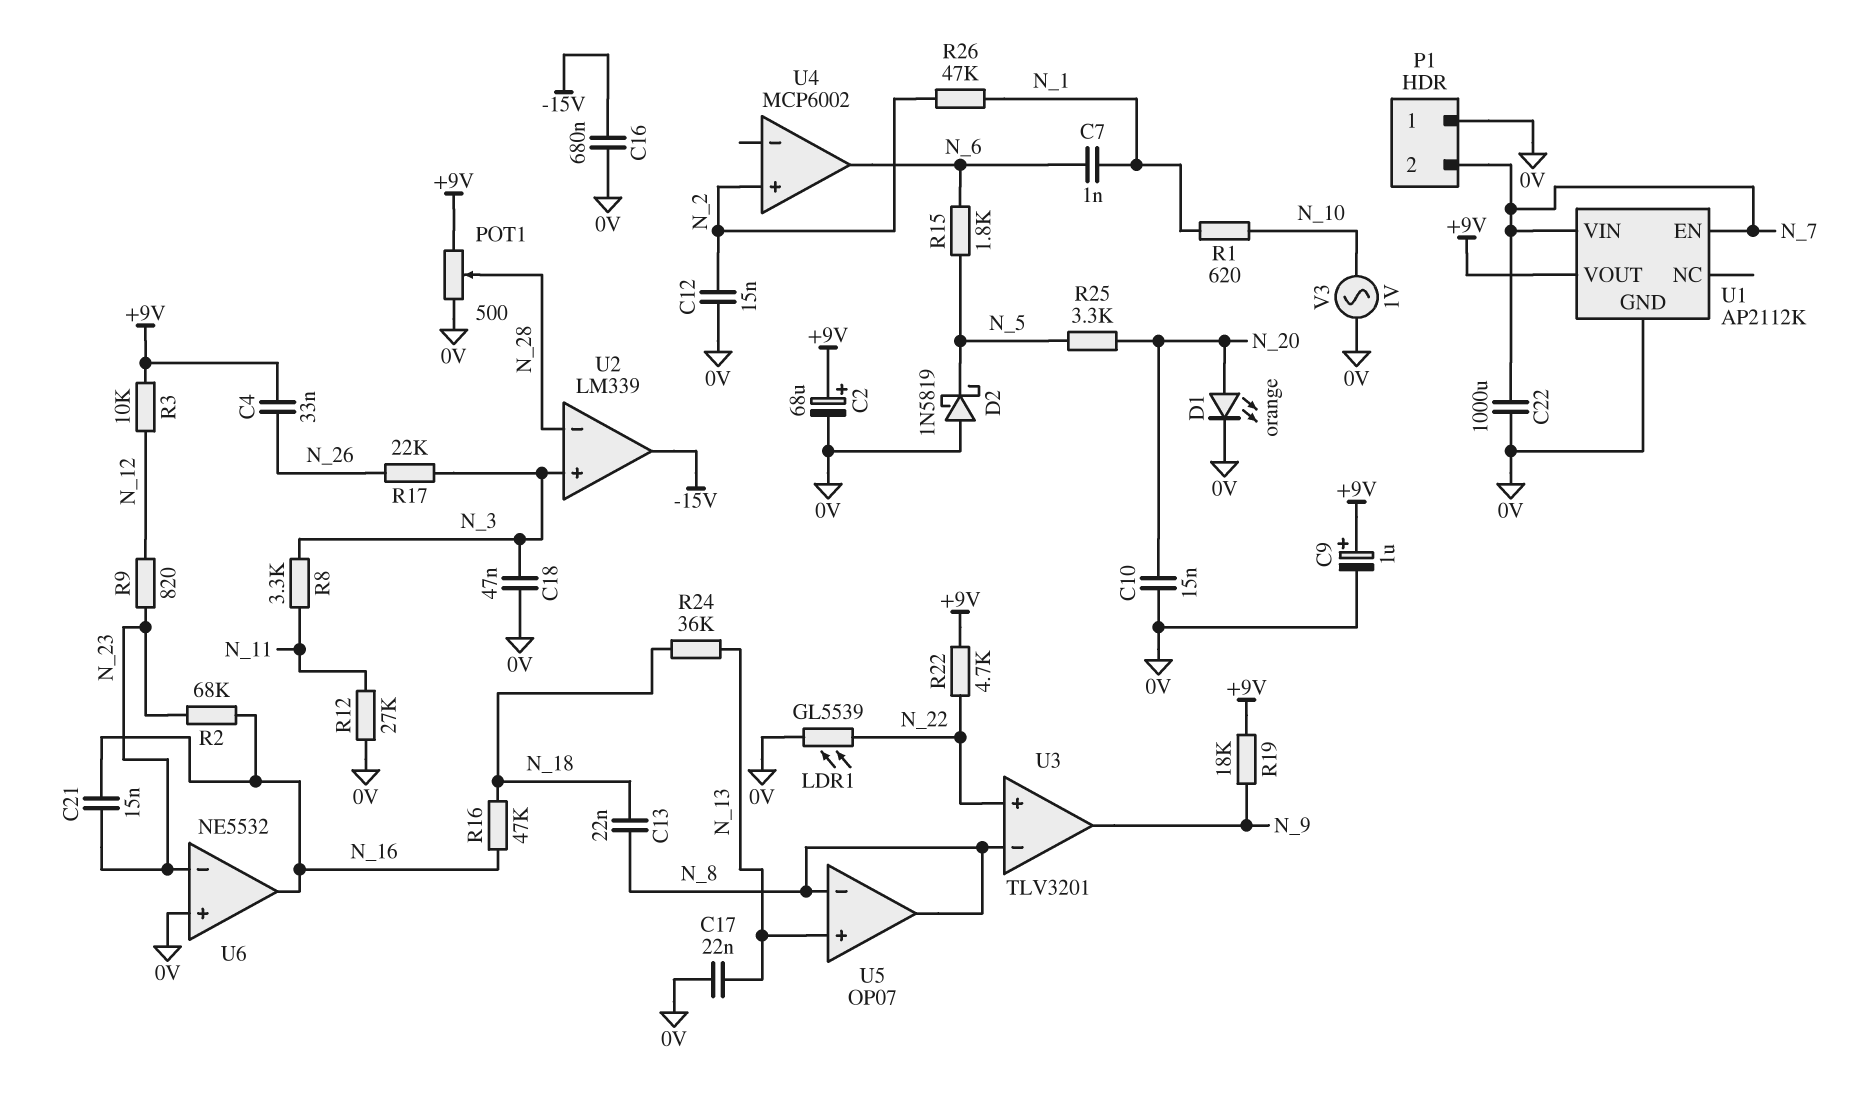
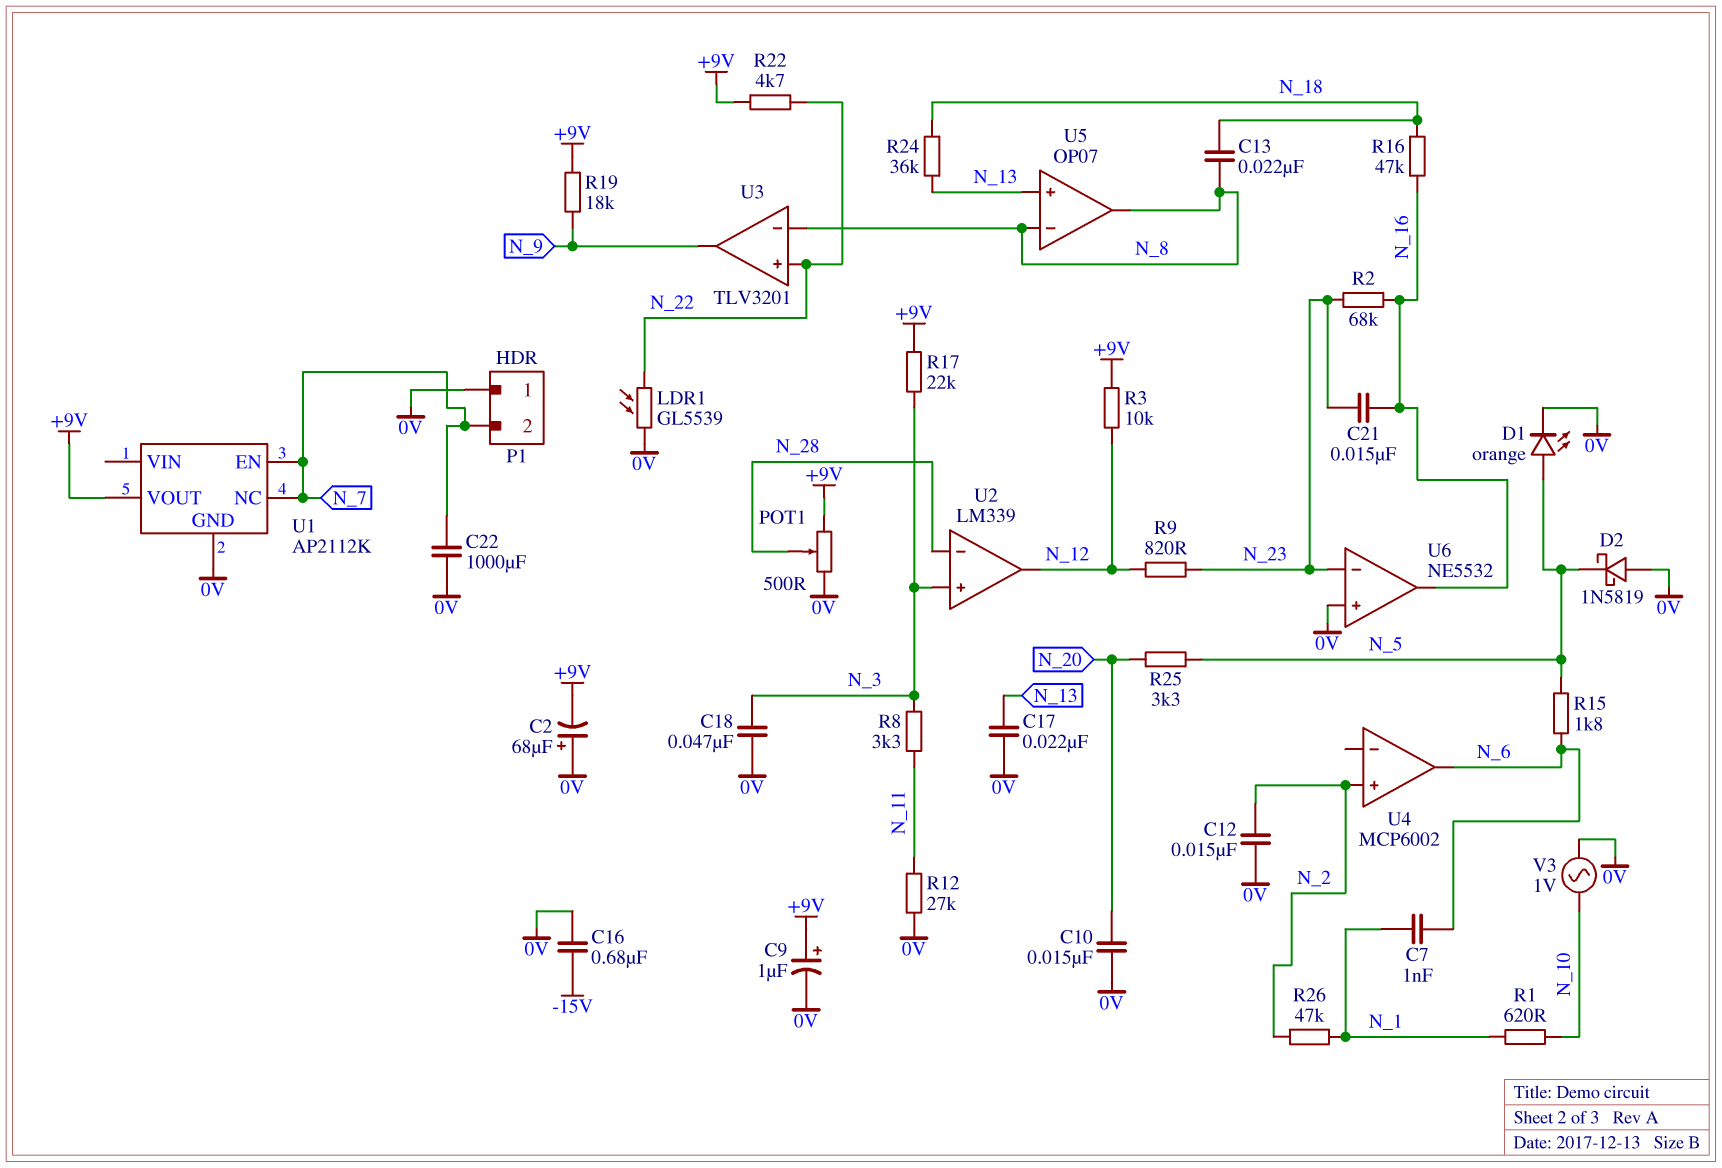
C2: 68uF (plus +9V, minus 0V) -> 68uF (plus 0V, minus +9V)
C4: 33nF (+9V, N_26) -> none
D1: LED orange (A N_20, K 0V) -> LED orange (A N_5, K 0V)
R17: 22k (N_3, N_26) -> 22k (+9V, N_3)
U1 pin NC: none -> N_7
U1 pin VIN: N_7 -> none
U2 pin out: -15V -> N_12

